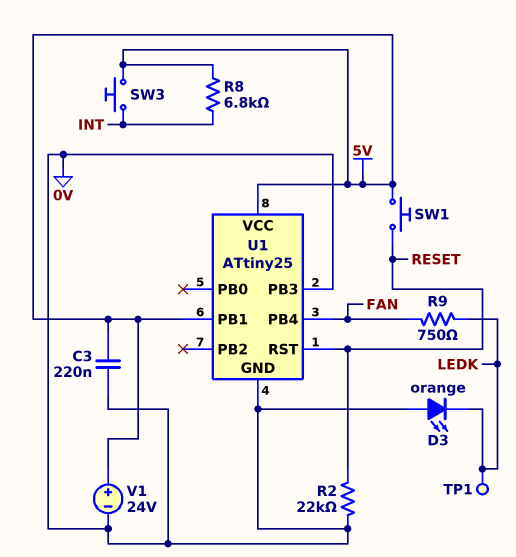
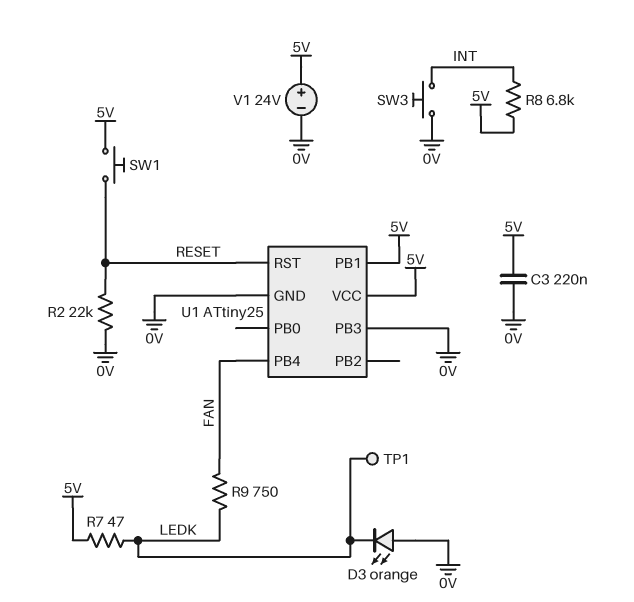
R7: none -> 47 (5V, LEDK)
SW3: button (5V, INT) -> button (0V, INT)

